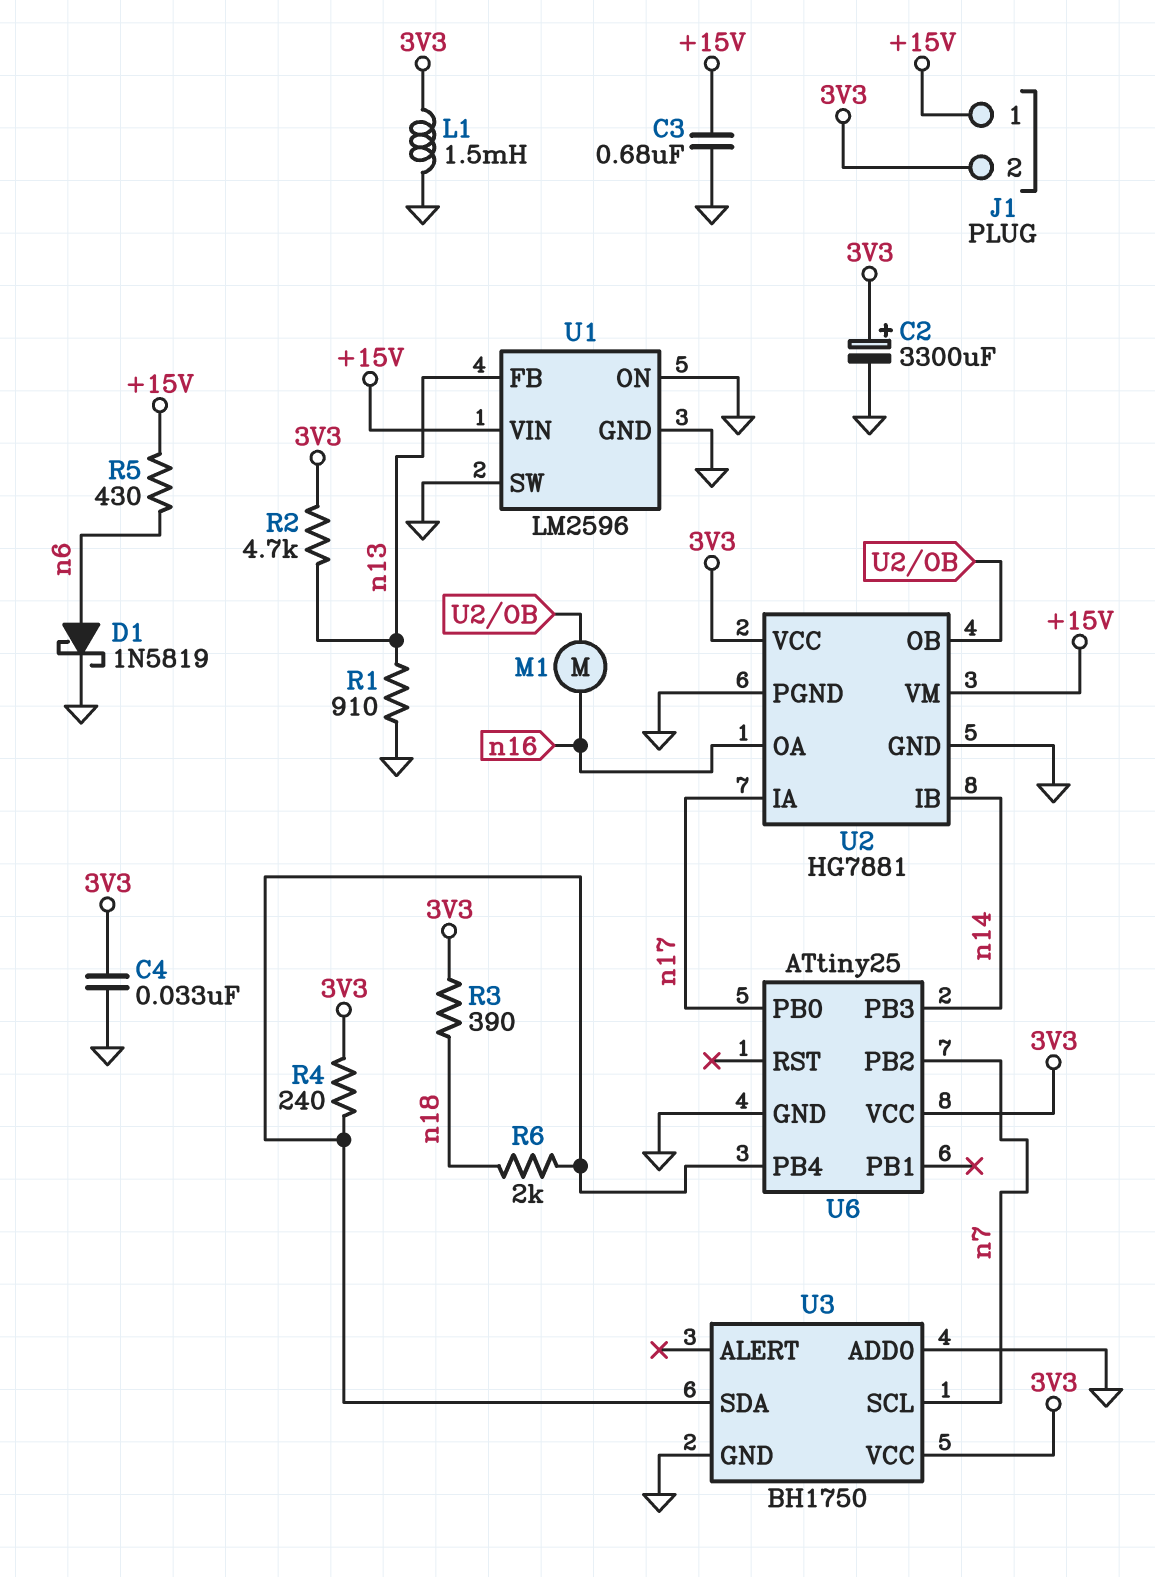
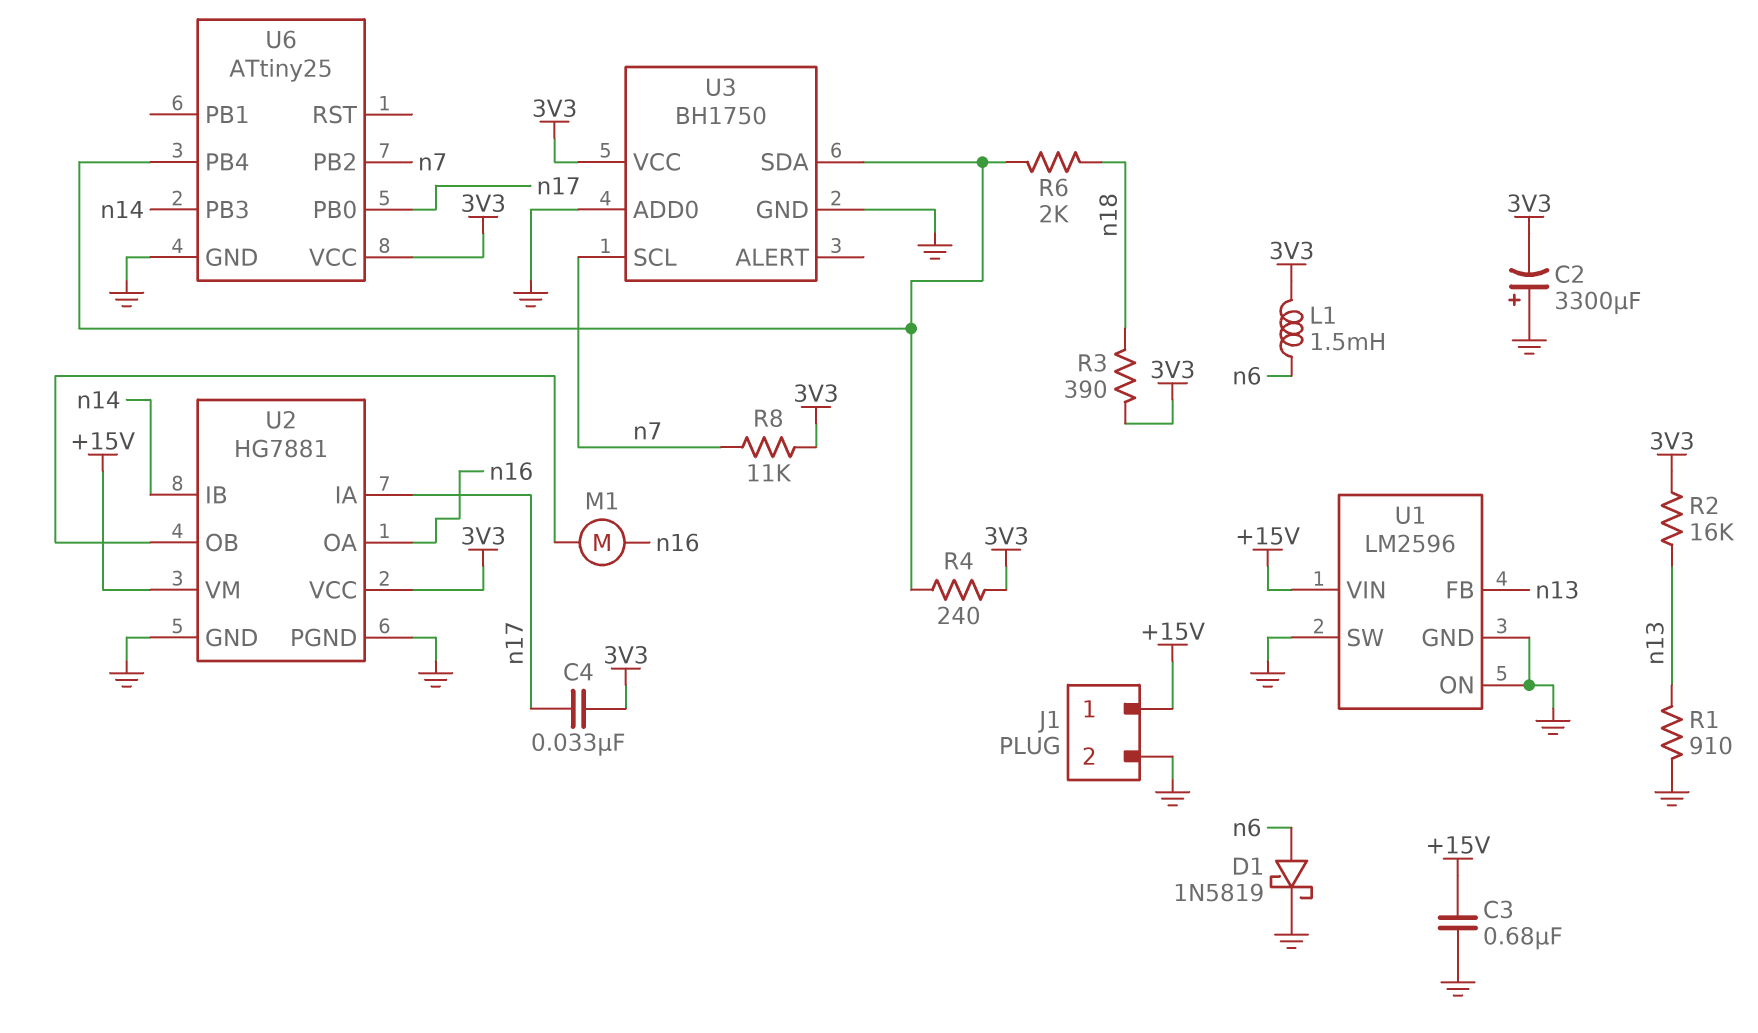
C2: 3300uF (plus 3V3, minus GND) -> 3300uF (plus GND, minus 3V3)
C4: 33nF (3V3, GND) -> 33nF (3V3, n17)
J1 pin 2: 3V3 -> GND
L1: 1.5mH (3V3, GND) -> 1.5mH (3V3, n6)
R2: 4.7k (3V3, n13) -> 16k (3V3, n13)
R5: 430 (+15V, n6) -> none
R8: none -> 11k (3V3, n7)

